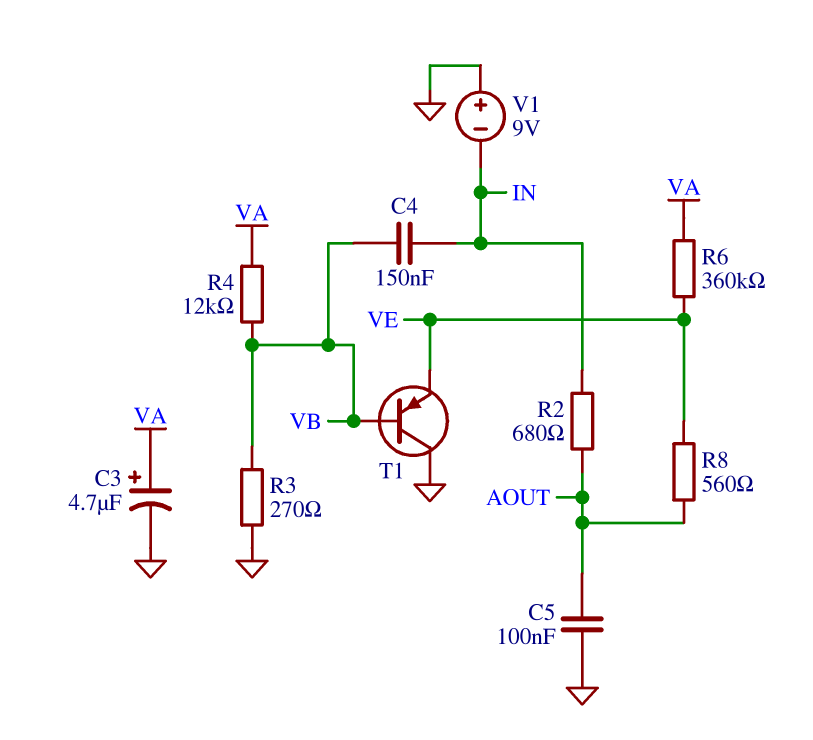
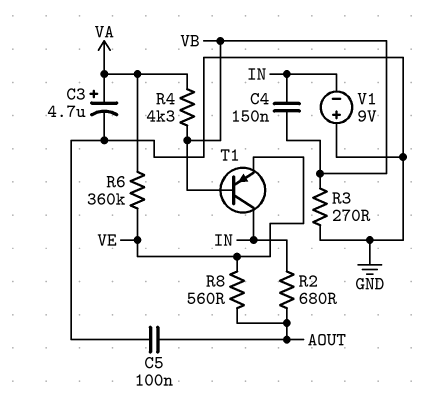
R4: 12k (VA, VB) -> 4.3k (VA, VB)
T1: PNP (B VB, C GND, E VE) -> PNP (B VB, C IN, E VE)

